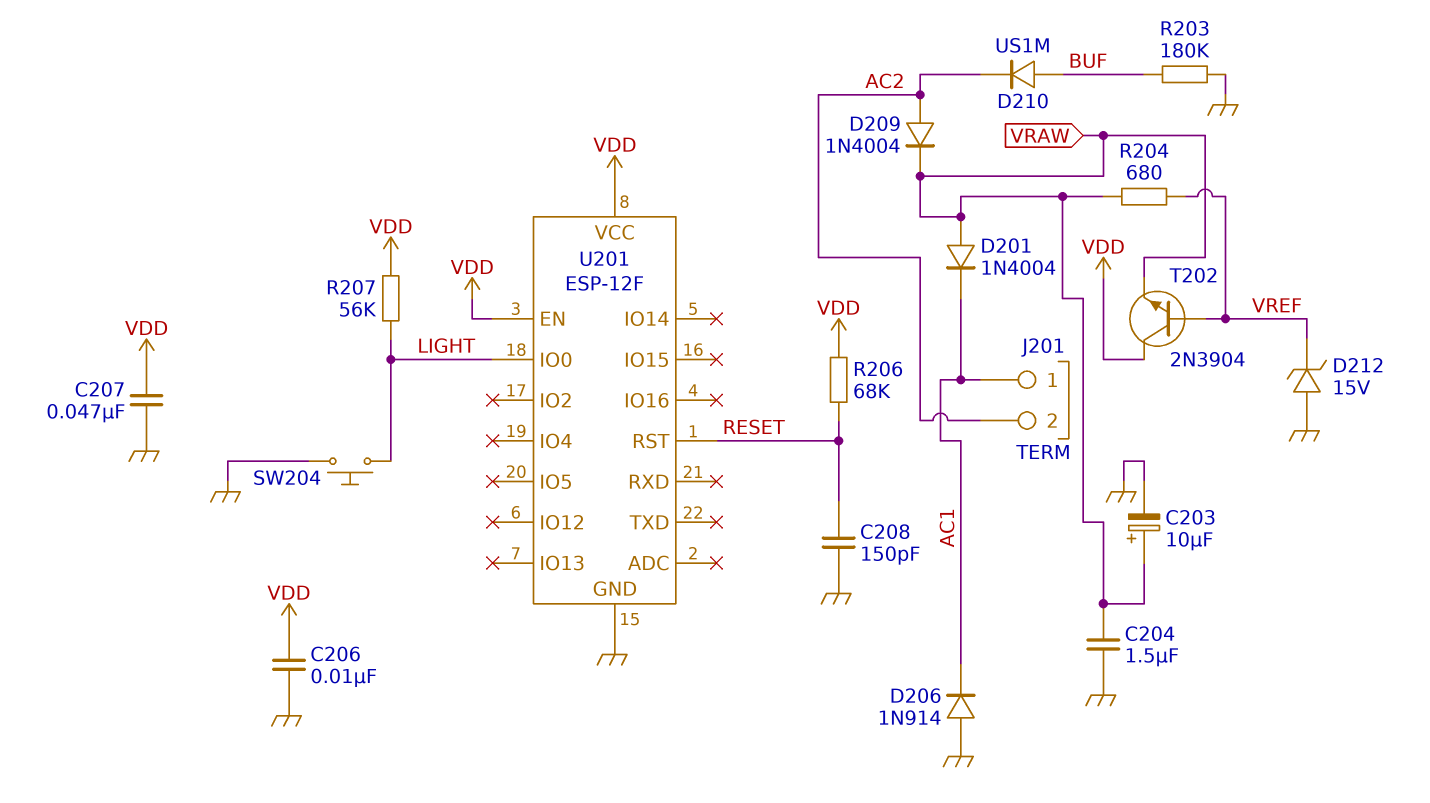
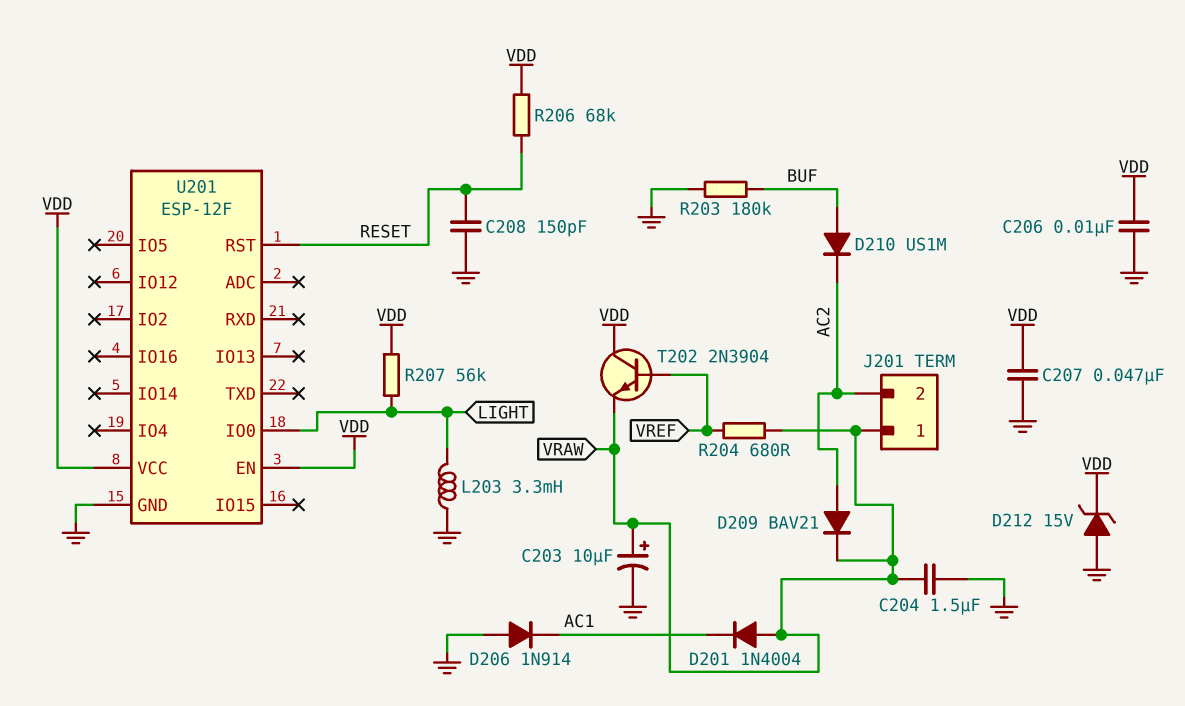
D209: diode 1N4004 (A AC2, K VRAW) -> diode BAV21 (A AC2, K VRAW)
D212: zener 15V (A GND, K VREF) -> zener 15V (A GND, K VDD)
J201 pin 1: AC1 -> VRAW
L203: none -> 3.3mH (GND, LIGHT)
SW204: button (GND, LIGHT) -> none

